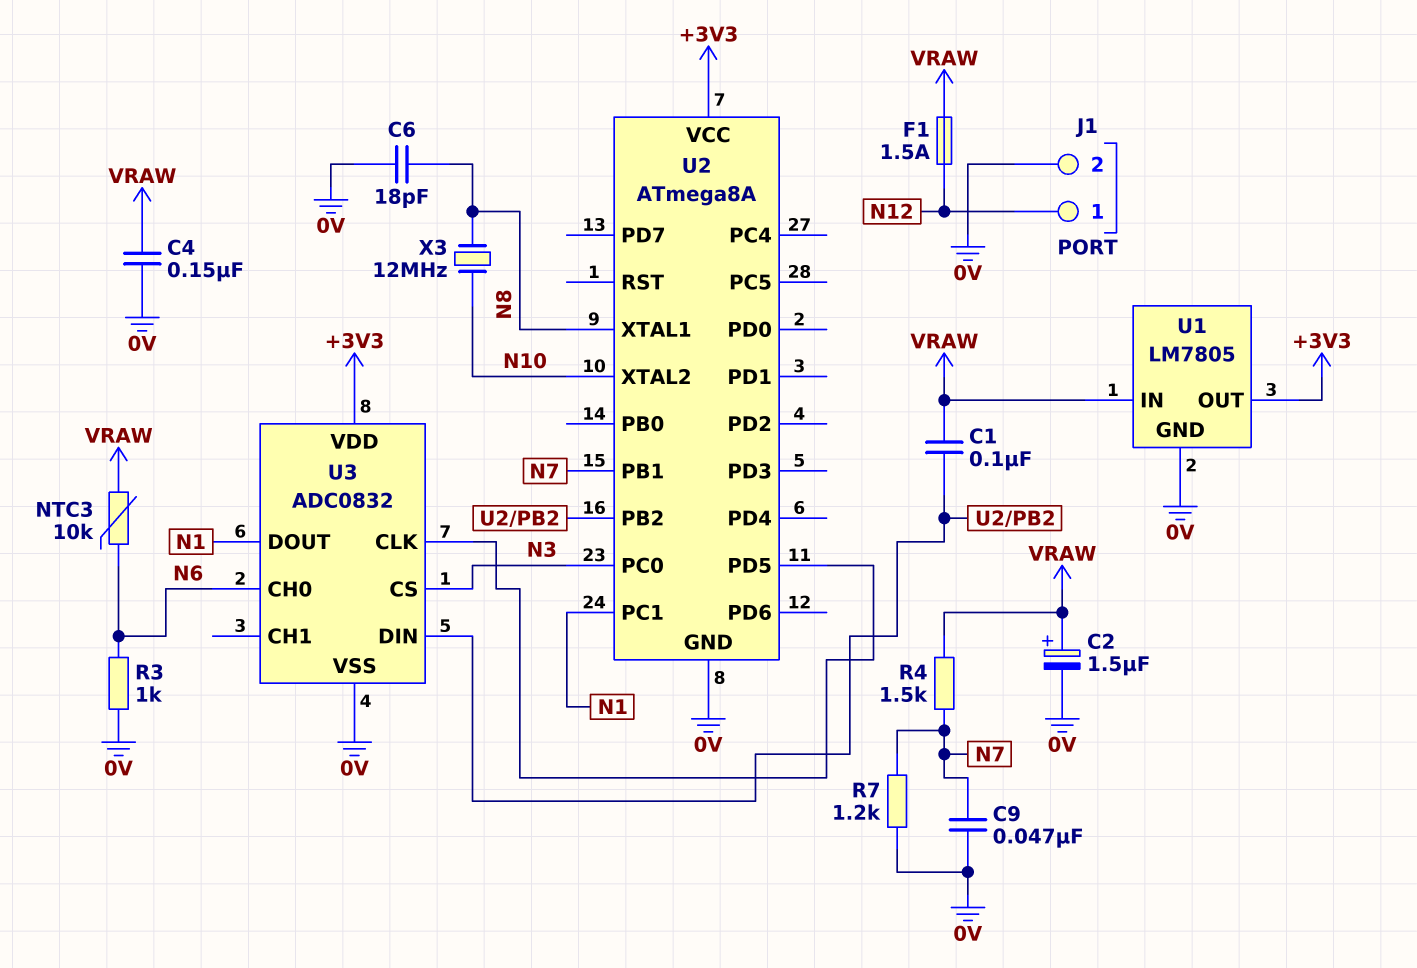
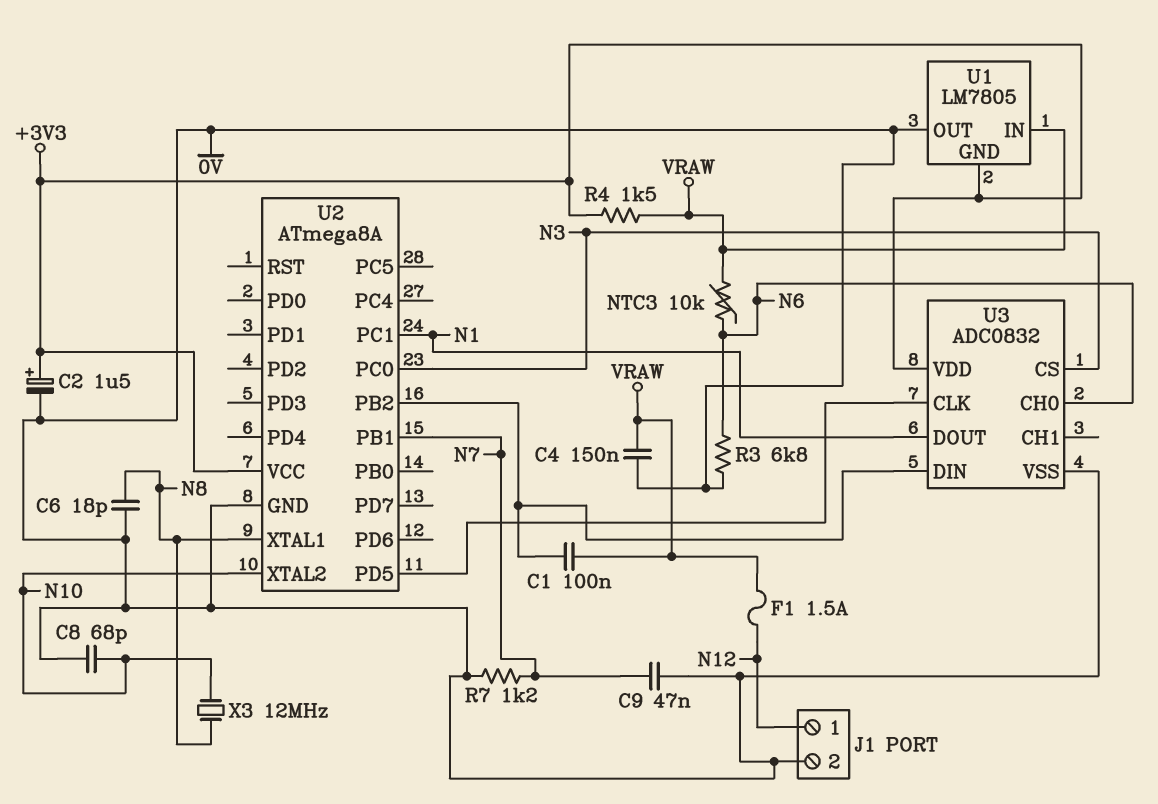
C2: 1.5uF (plus VRAW, minus 0V) -> 1.5uF (plus +3V3, minus 0V)
C8: none -> 68pF (0V, N10)
R3: 1k (0V, N6) -> 6.8k (0V, N6)
R4: 1.5k (N7, VRAW) -> 1.5k (+3V3, VRAW)
U1 pin GND: 0V -> +3V3
U1 pin OUT: +3V3 -> 0V

